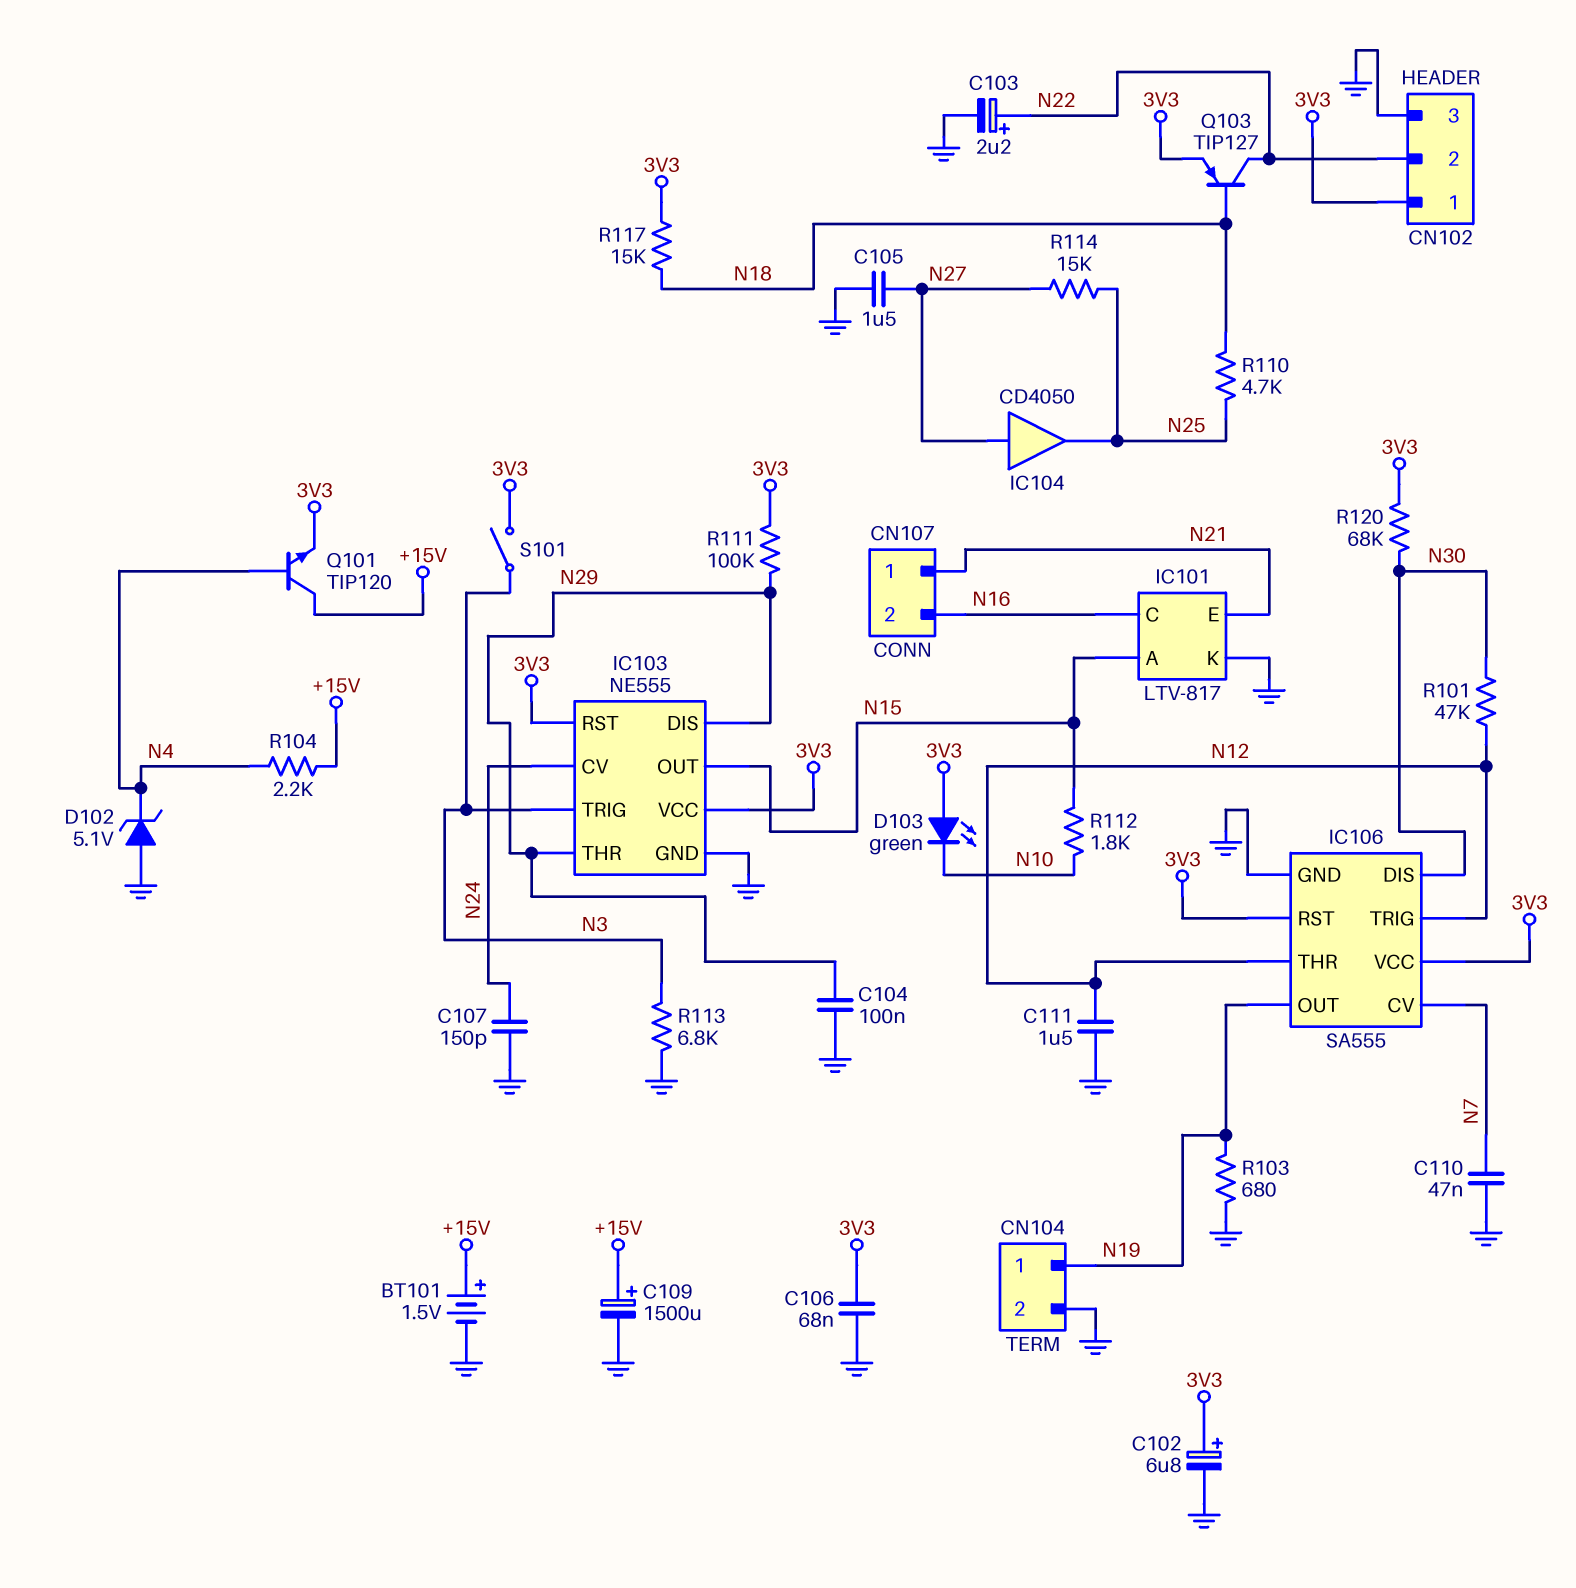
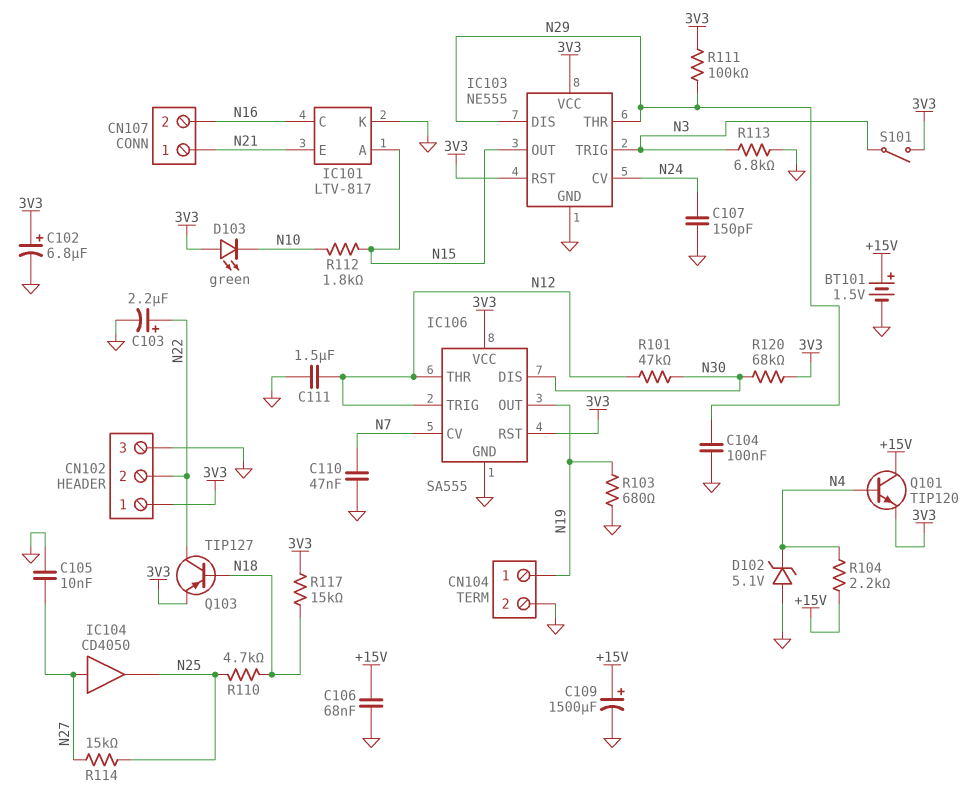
C105: 1.5uF (GND, N27) -> 10nF (GND, N27)
C106: 68nF (3V3, GND) -> 68nF (+15V, GND)

